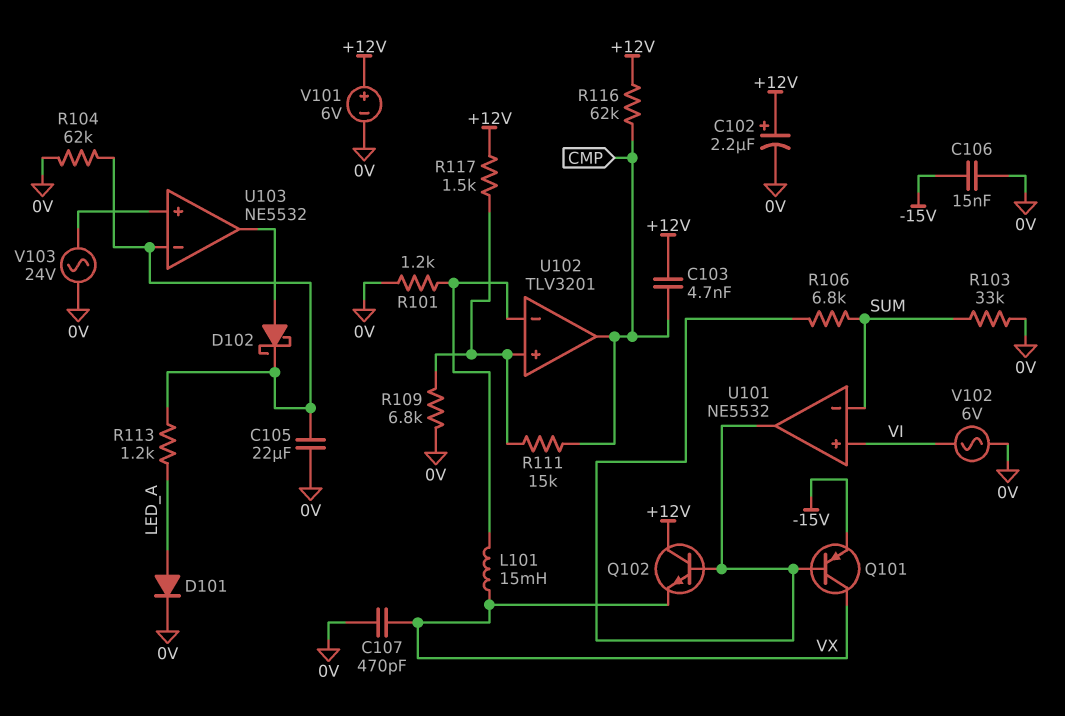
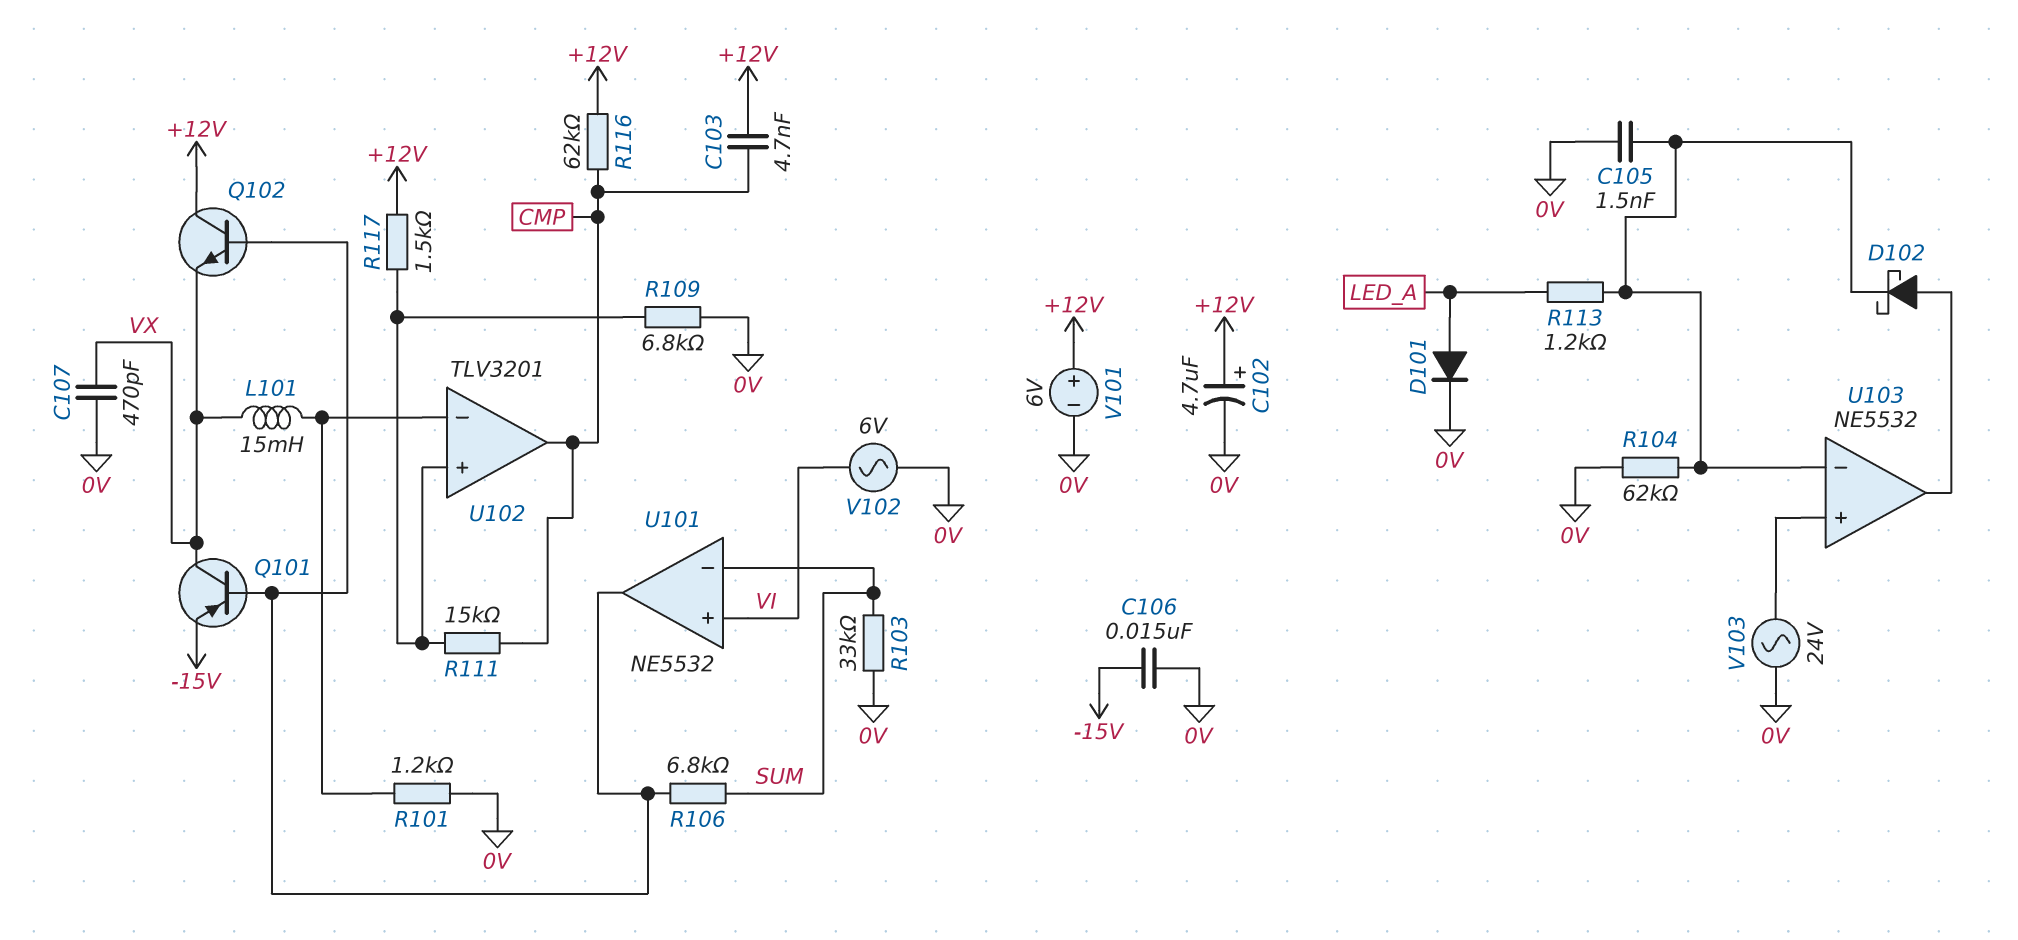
C102: 2.2uF (plus +12V, minus 0V) -> 4.7uF (plus +12V, minus 0V)
C105: 22uF (0V, U103/in-) -> 1.5nF (0V, U103/in-)

